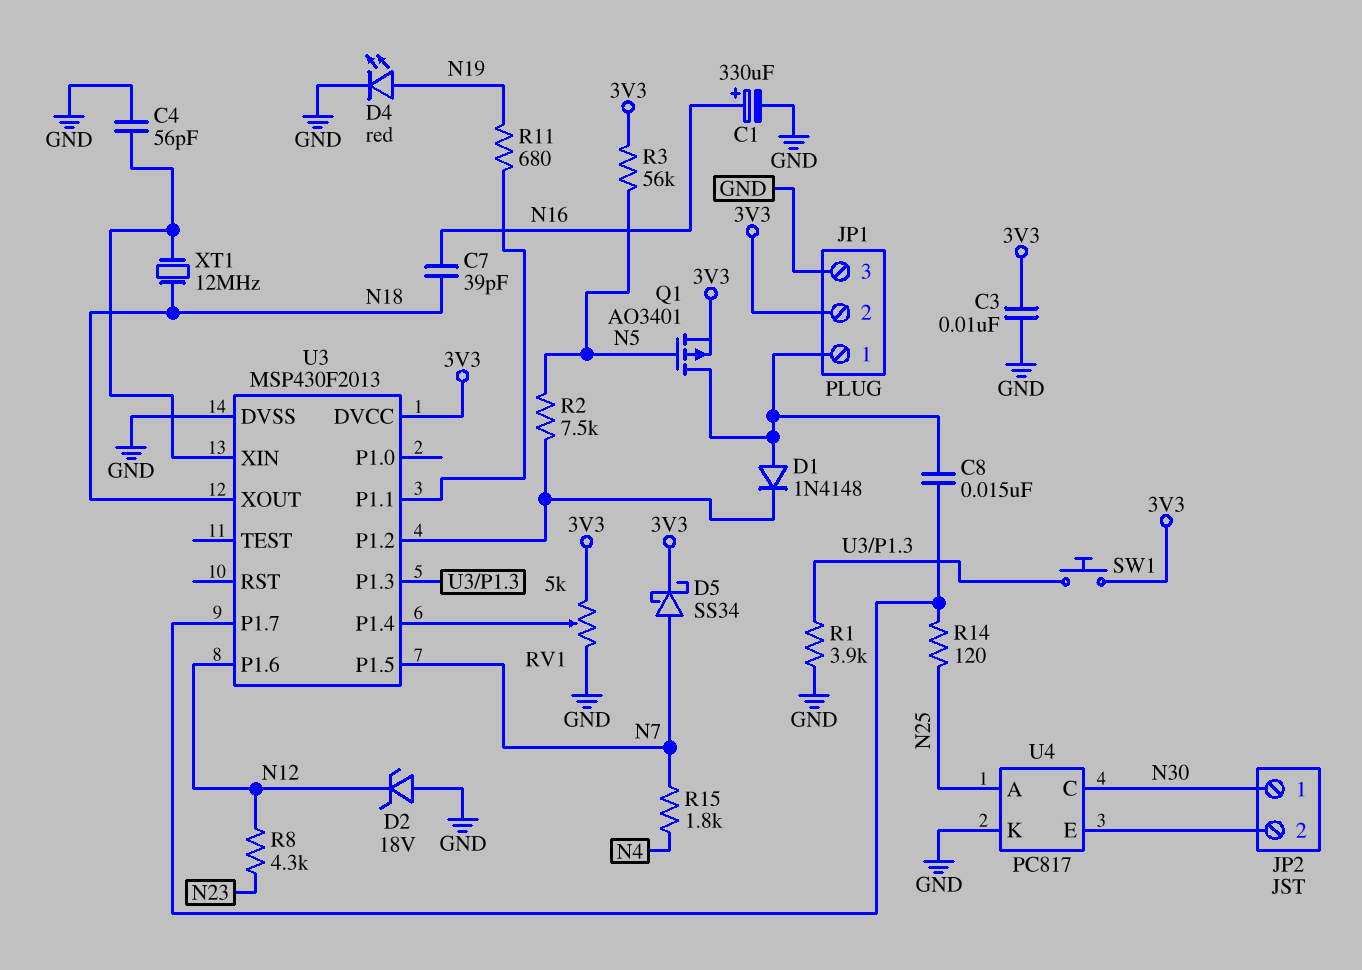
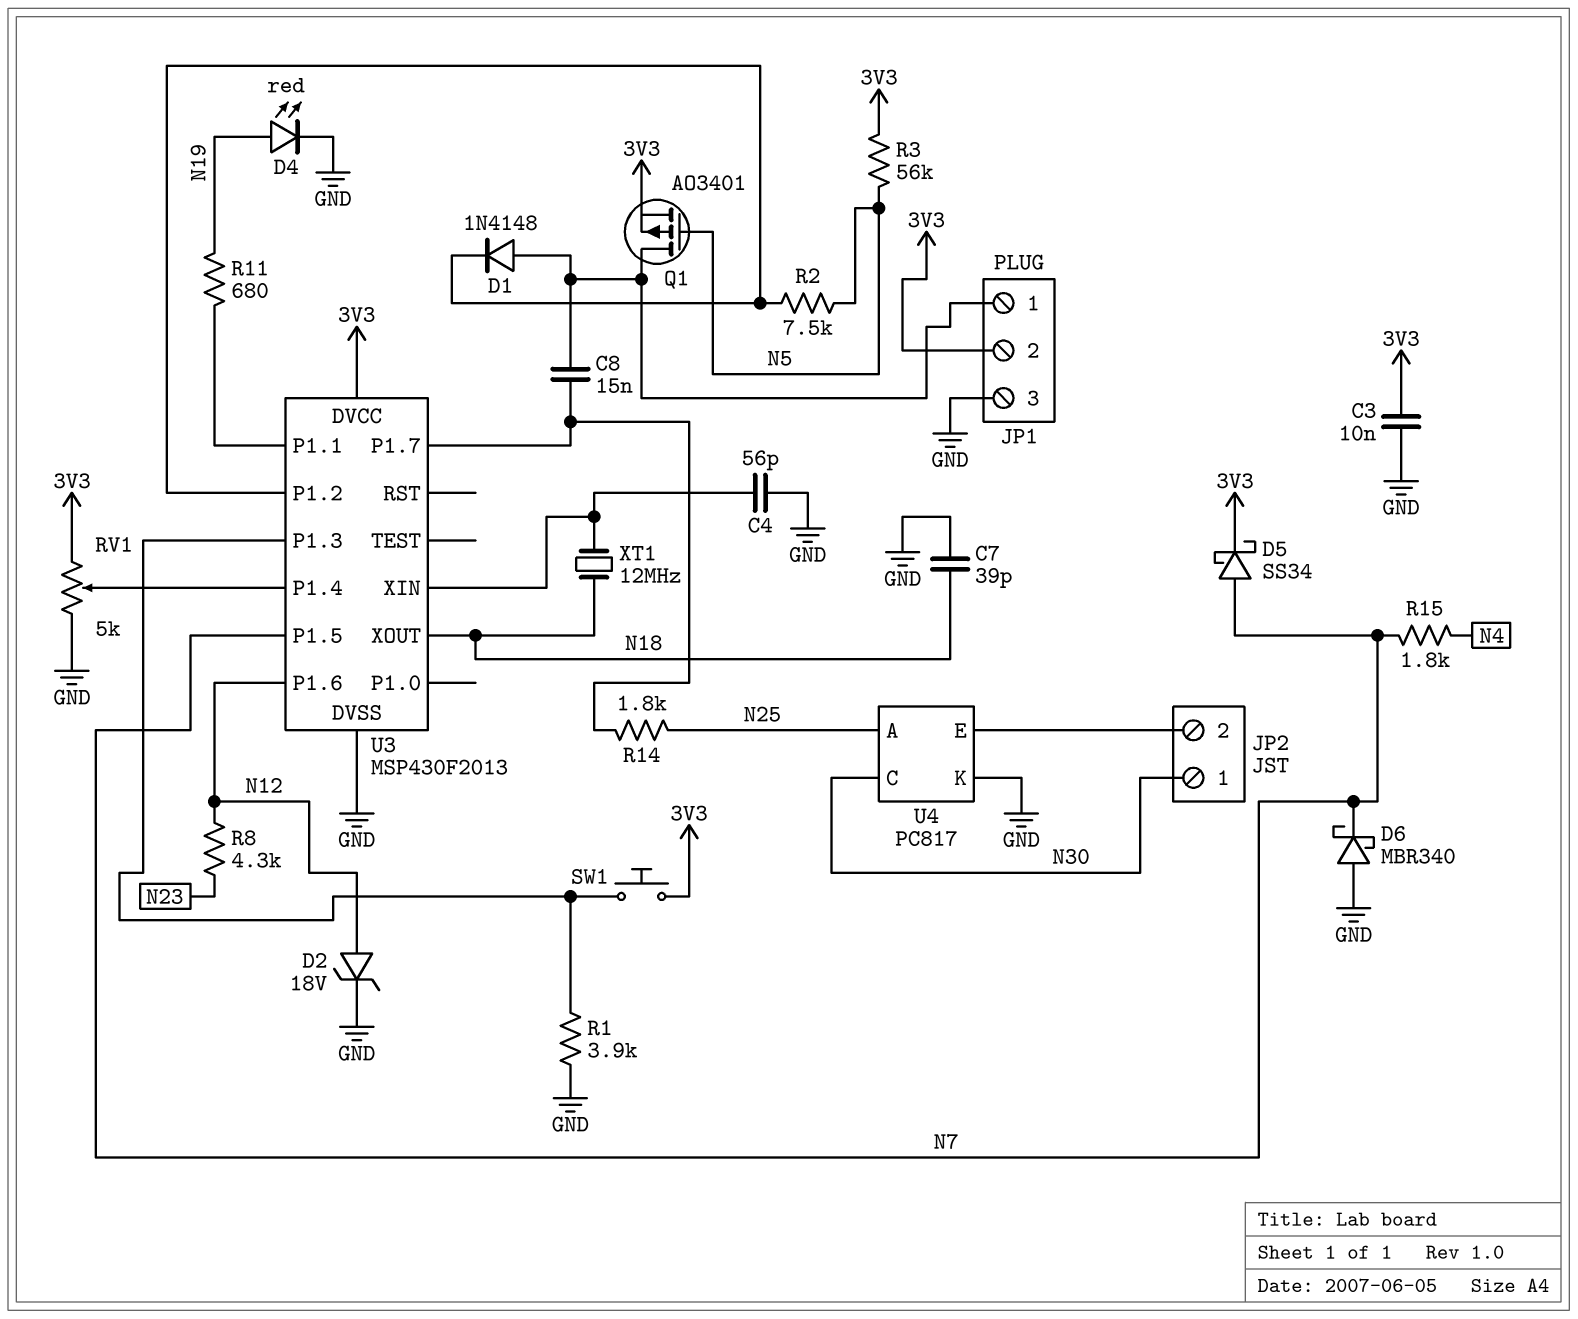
C1: 330uF (plus N16, minus GND) -> none
C7: 39pF (N16, N18) -> 39pF (GND, N18)
D2: zener 18V (A GND, K N12) -> zener 18V (A N12, K GND)
D6: none -> schottky MBR340 (A GND, K N7)
R14: 120 (N25, U3/P1.7) -> 1.8k (N25, U3/P1.7)

